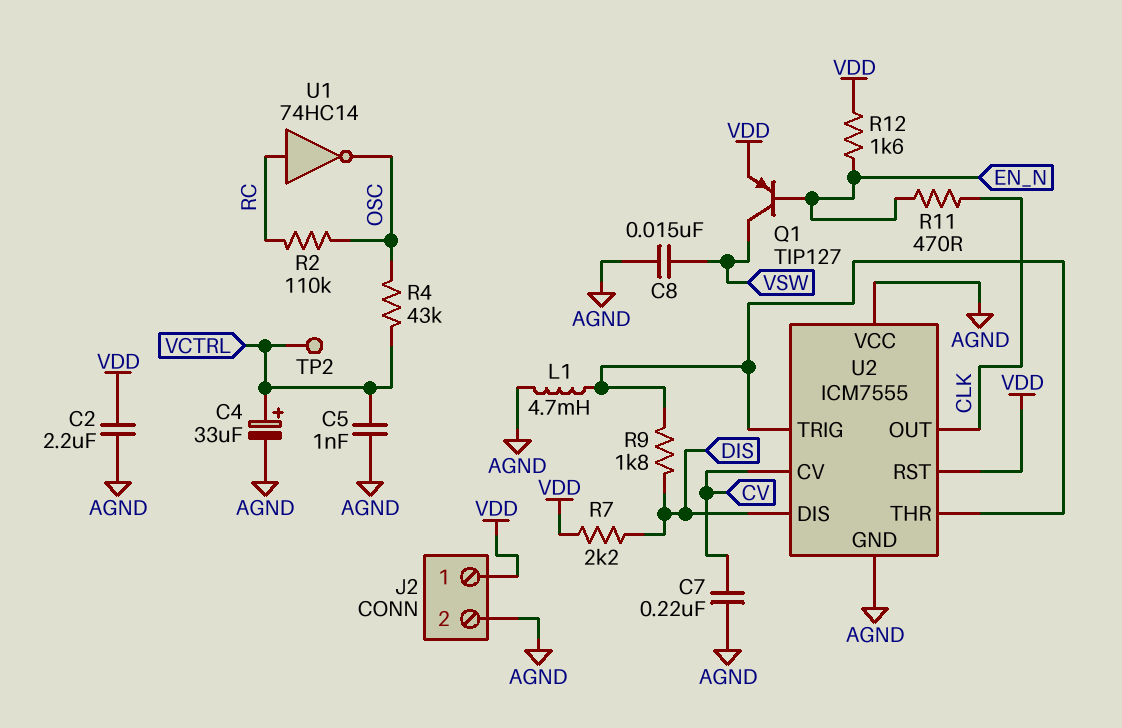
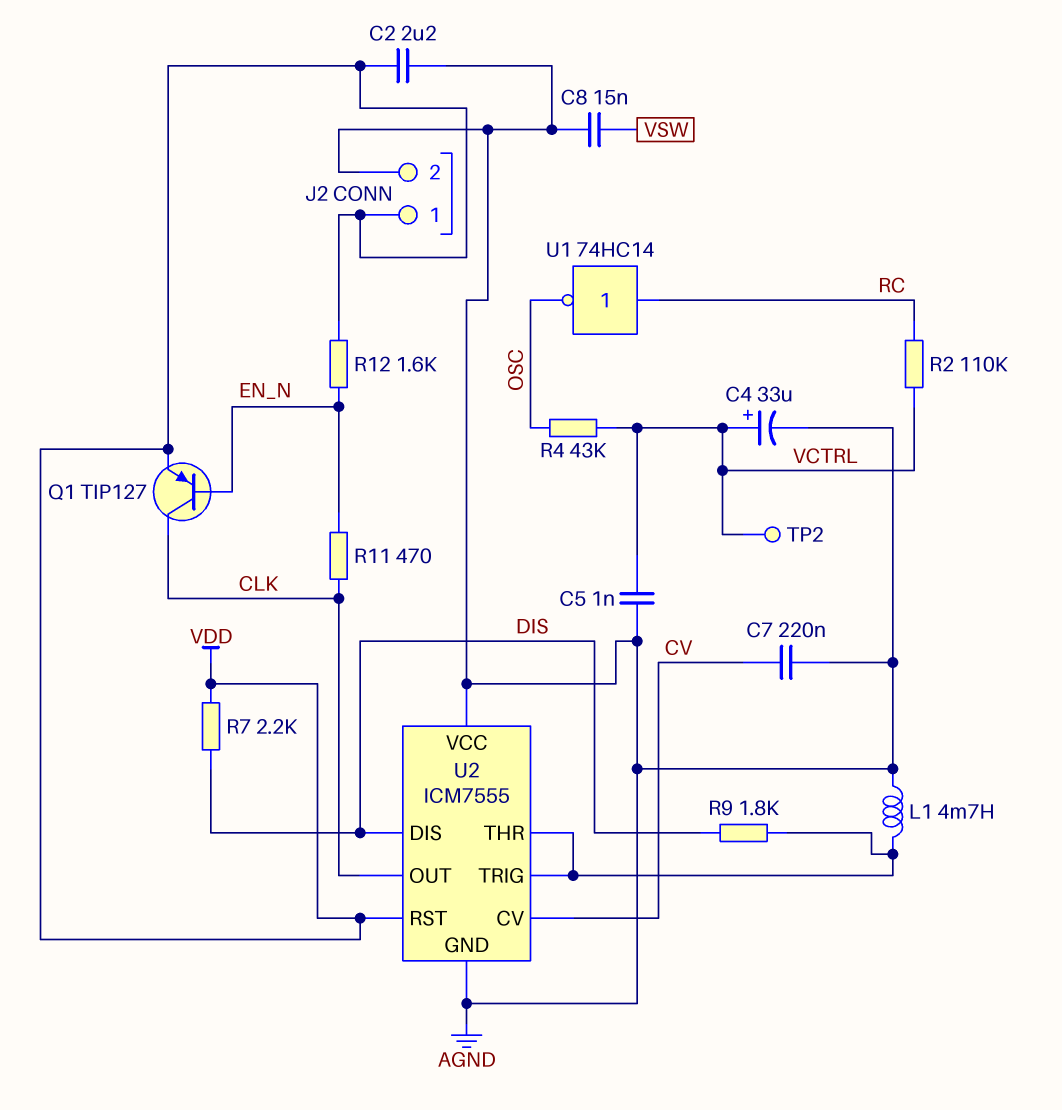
Q1: PNP TIP127 (B EN_N, C VSW, E VDD) -> PNP TIP127 (B EN_N, C CLK, E VDD)
R2: 110k (OSC, RC) -> 110k (RC, VCTRL)

